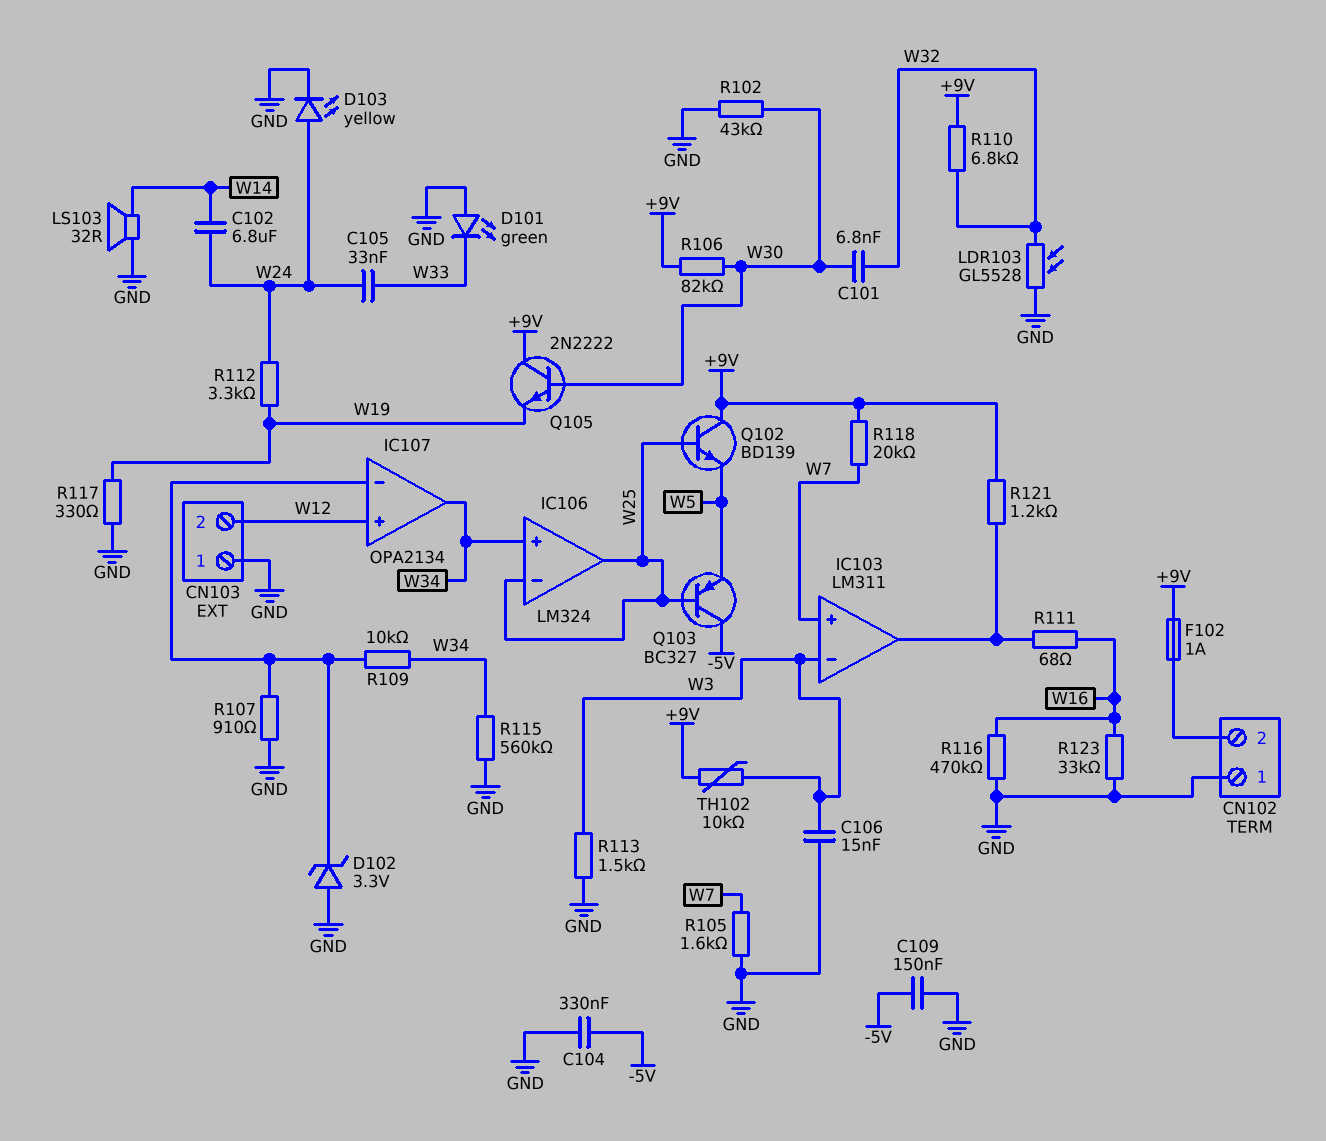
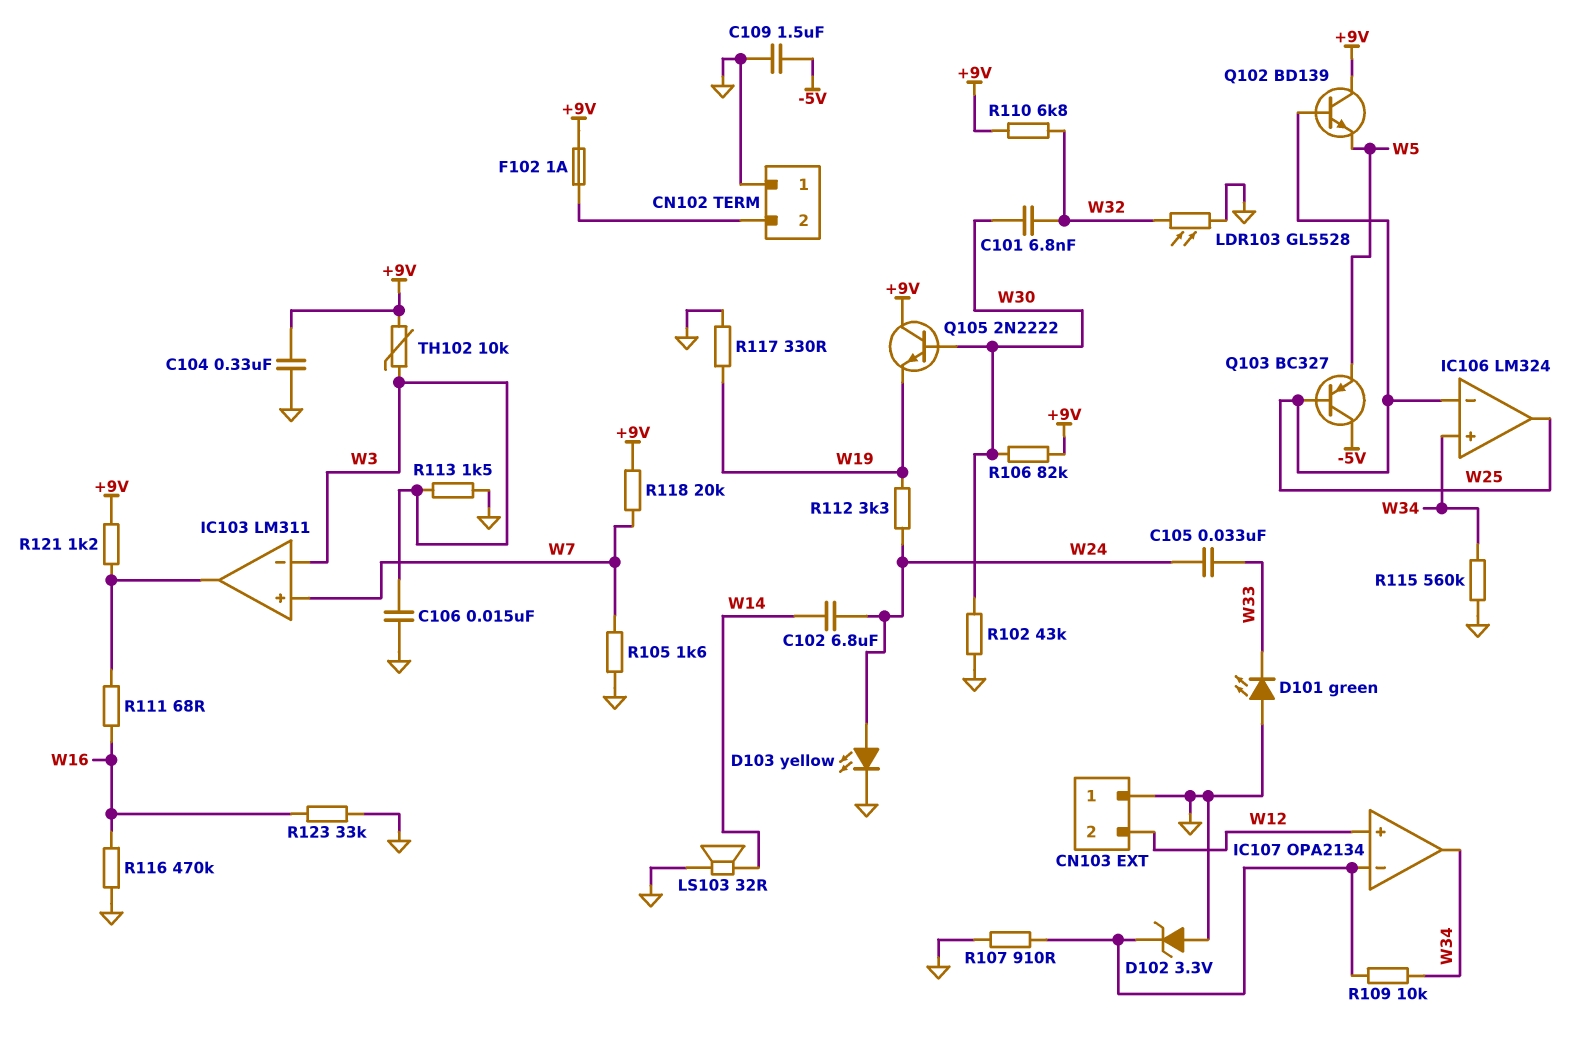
C104: 330nF (-5V, GND) -> 330nF (+9V, GND)
C109: 150nF (-5V, GND) -> 1.5uF (-5V, GND)

